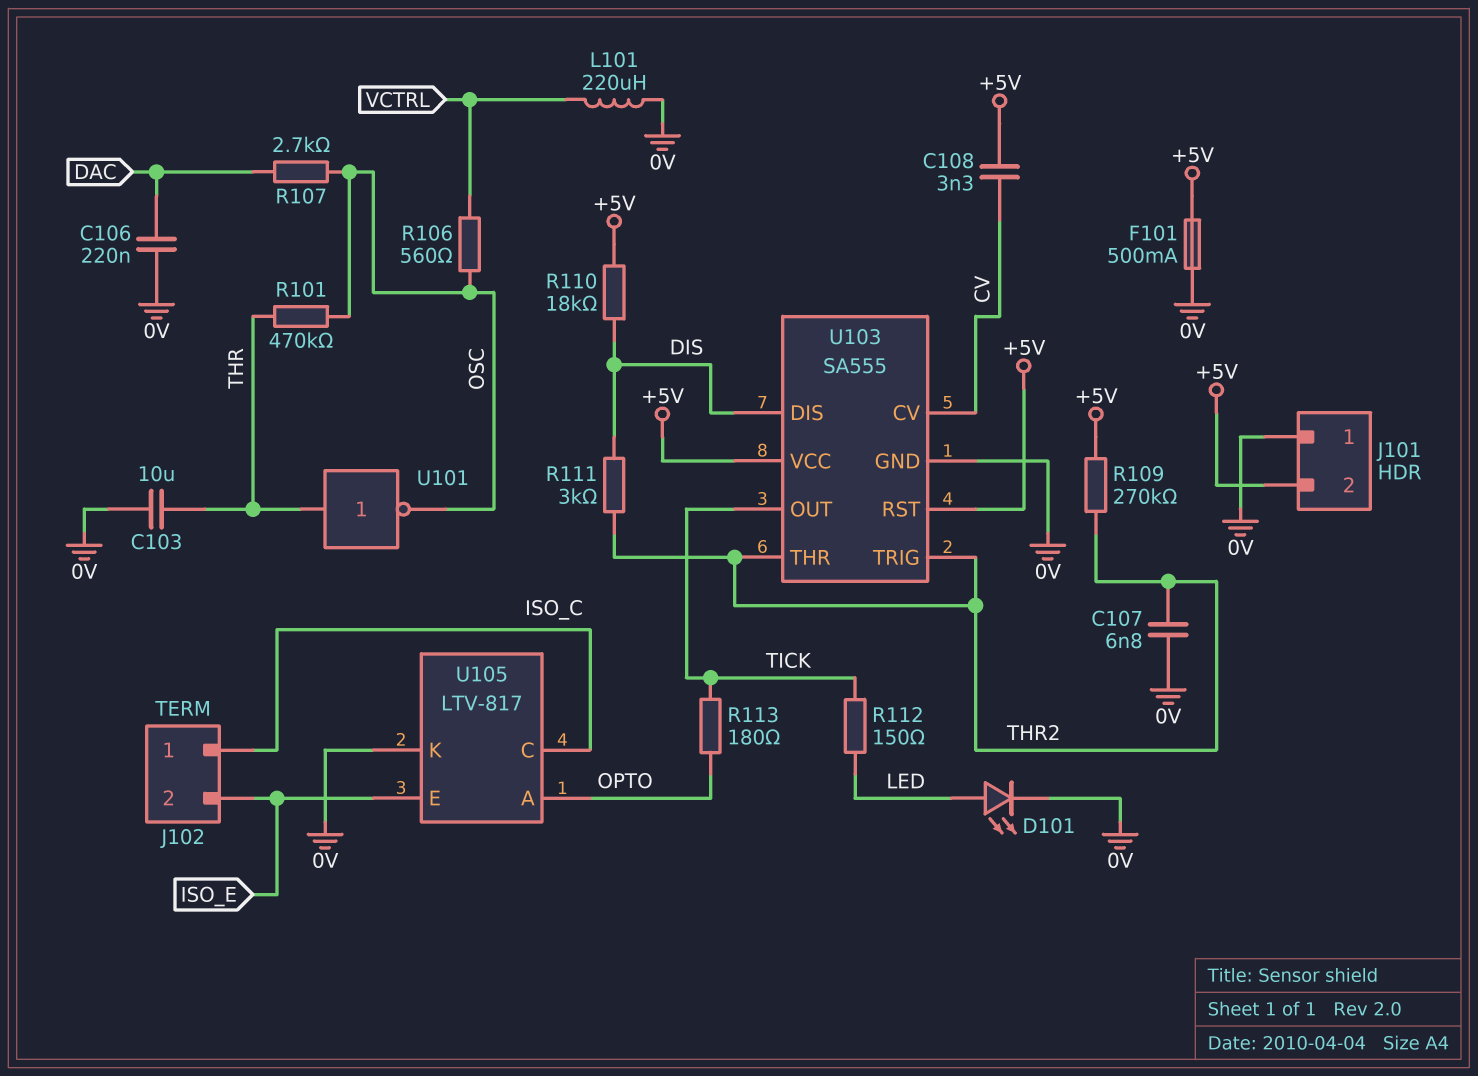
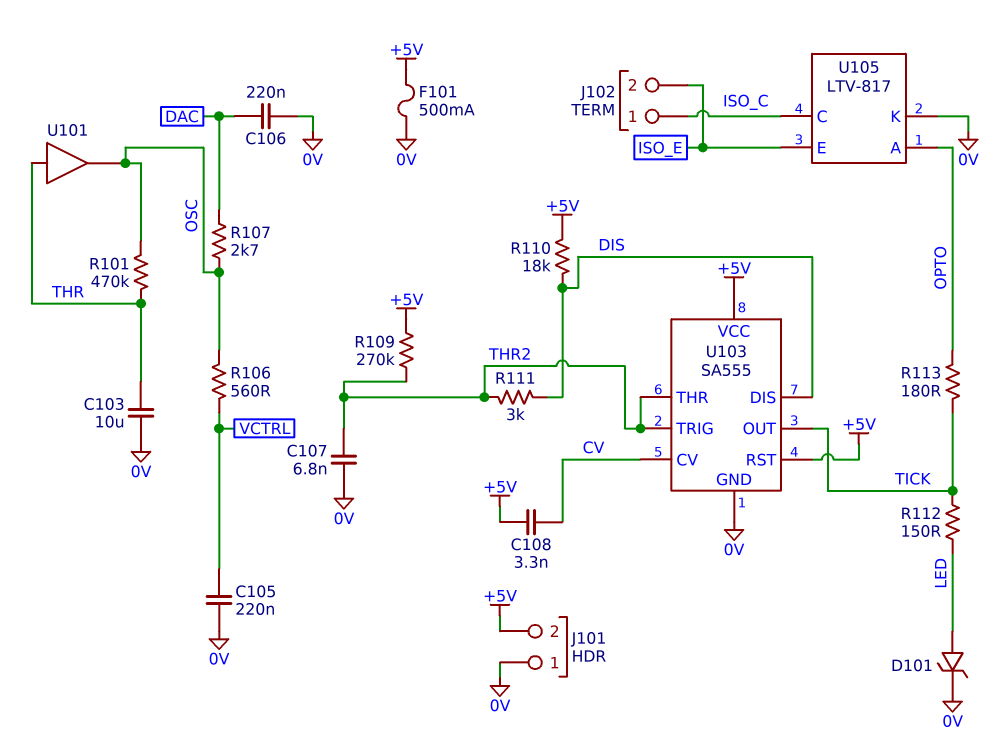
C105: none -> 220nF (0V, VCTRL)
D101: LED (A LED, K 0V) -> zener (A LED, K 0V)
L101: 220uH (0V, VCTRL) -> none
U101: NOT (in THR, out OSC) -> buffer (in THR, out OSC)

